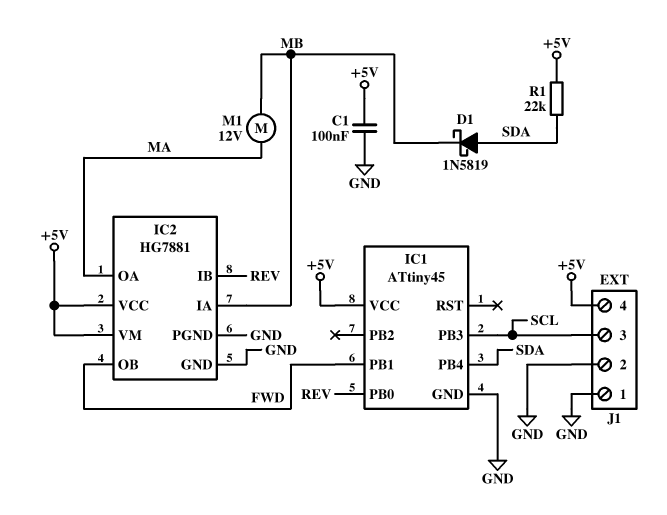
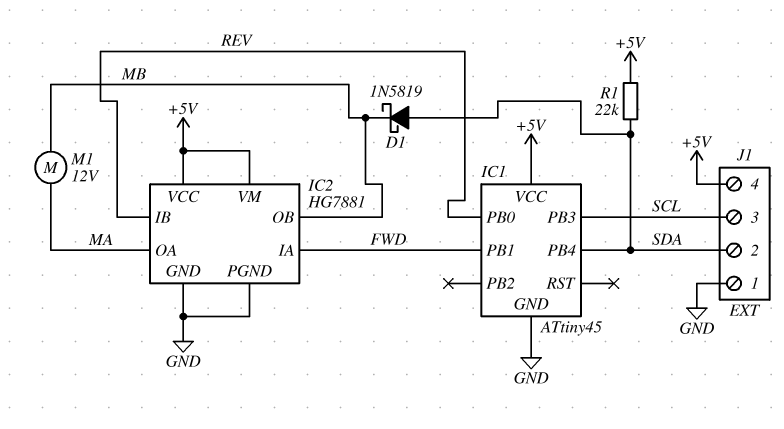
C1: 100nF (+5V, GND) -> none
IC2 pin IA: MB -> FWD
IC2 pin OB: FWD -> MB
J1 pin 2: GND -> SDA

